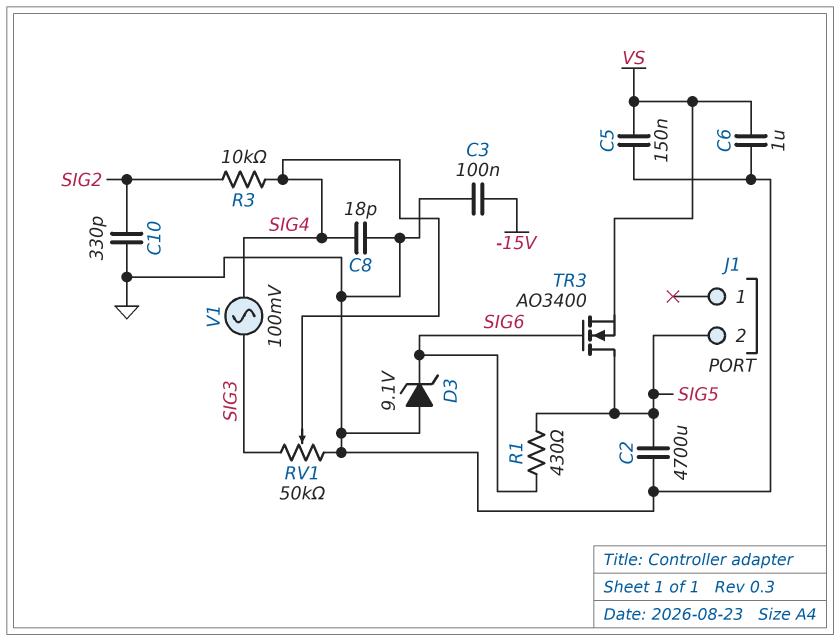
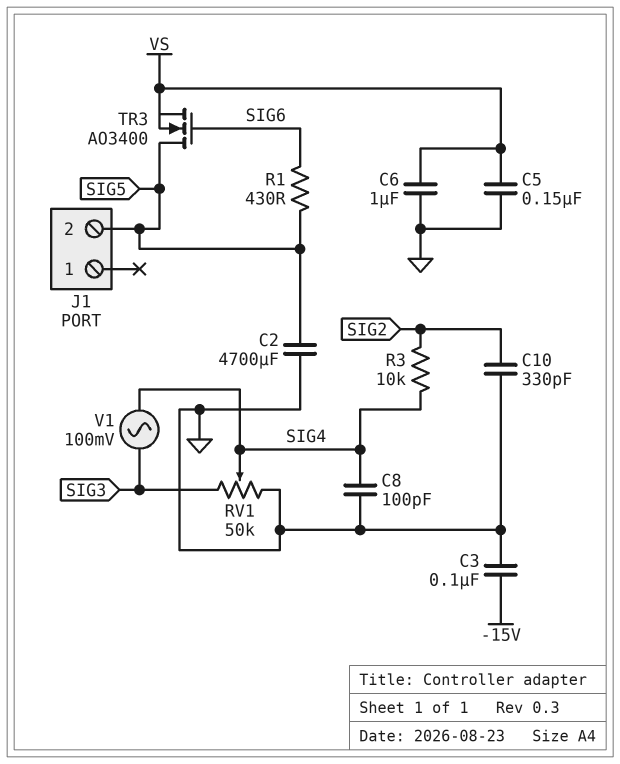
C8: 18pF (GND, SIG4) -> 100pF (GND, SIG4)
D3: zener 9.1V (A GND, K SIG6) -> none

